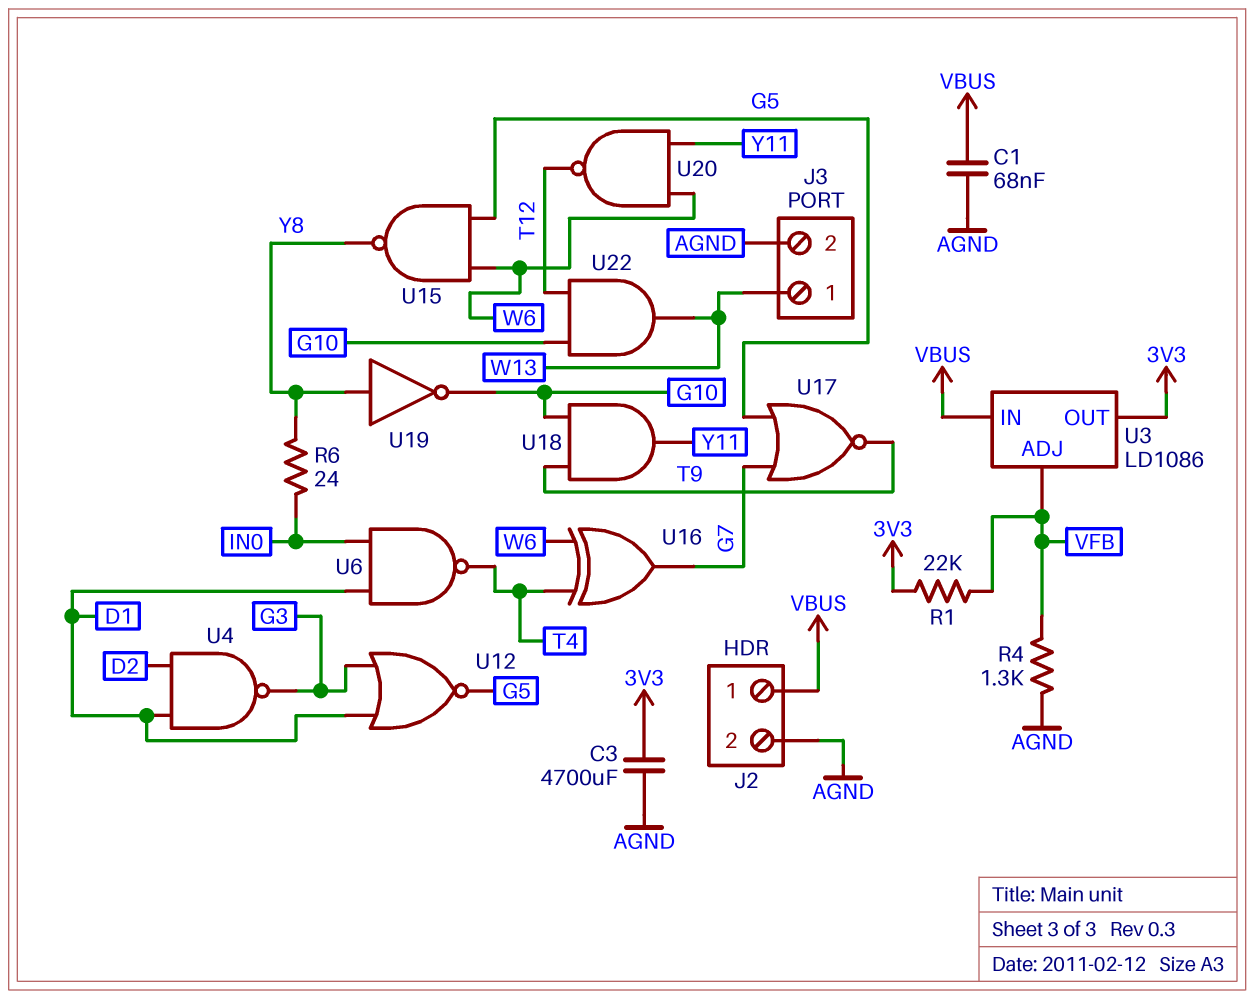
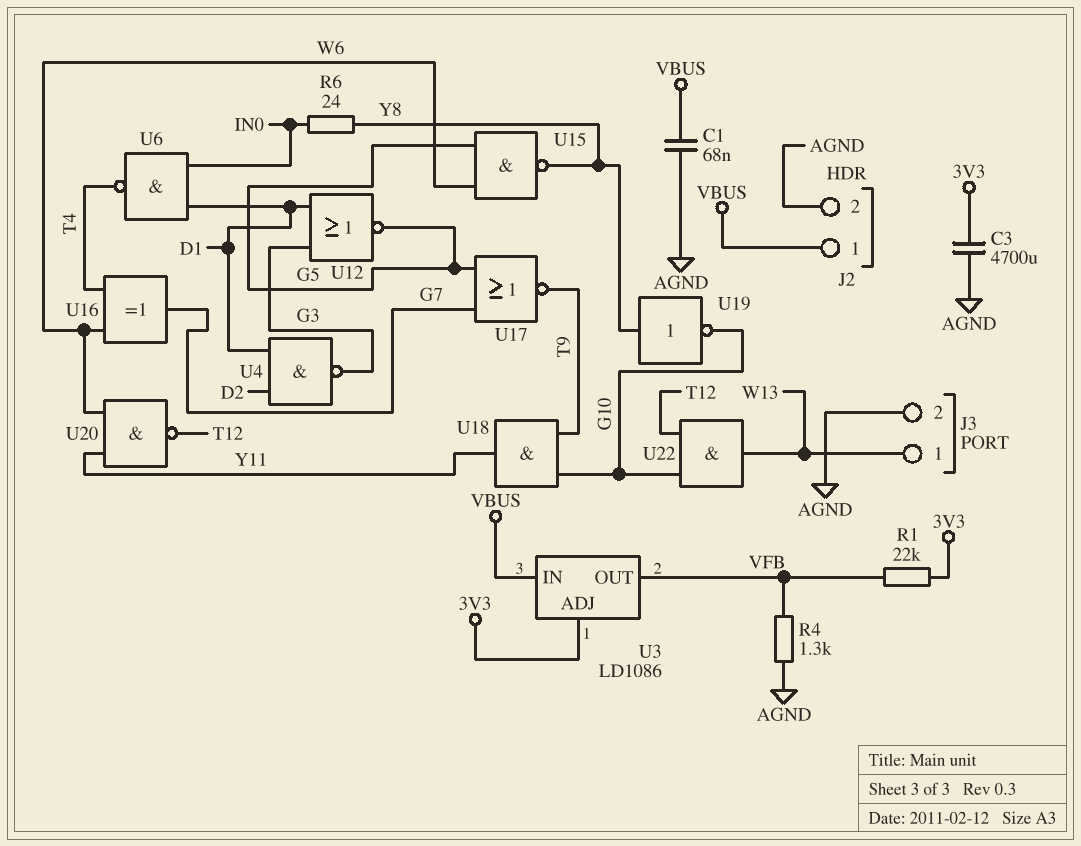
U3 pin ADJ: VFB -> 3V3
U3 pin OUT: 3V3 -> VFB

